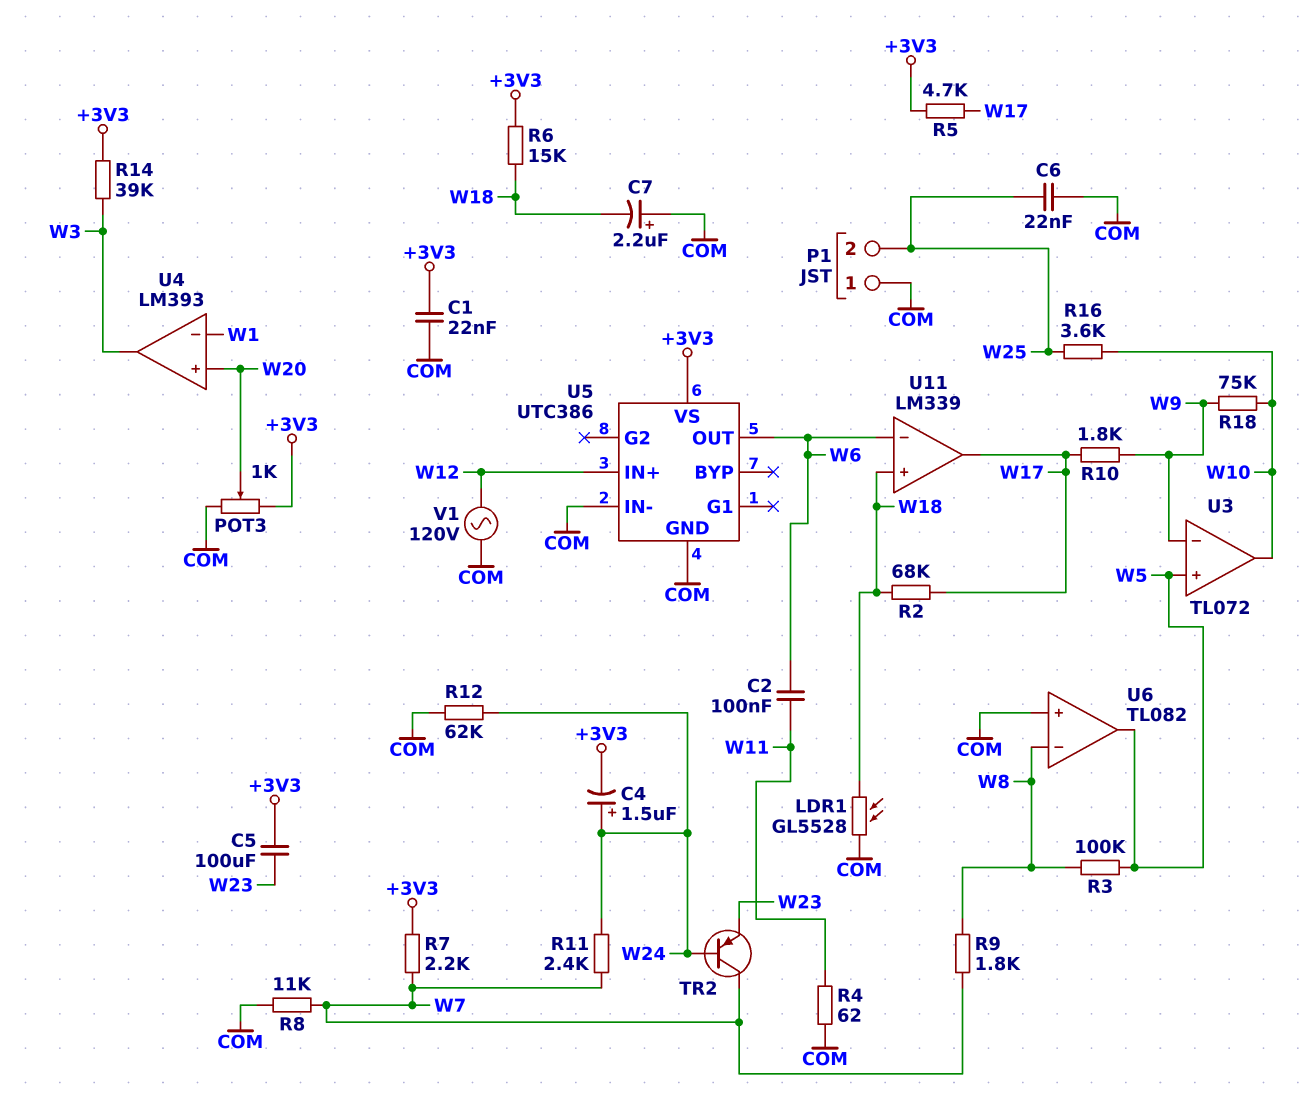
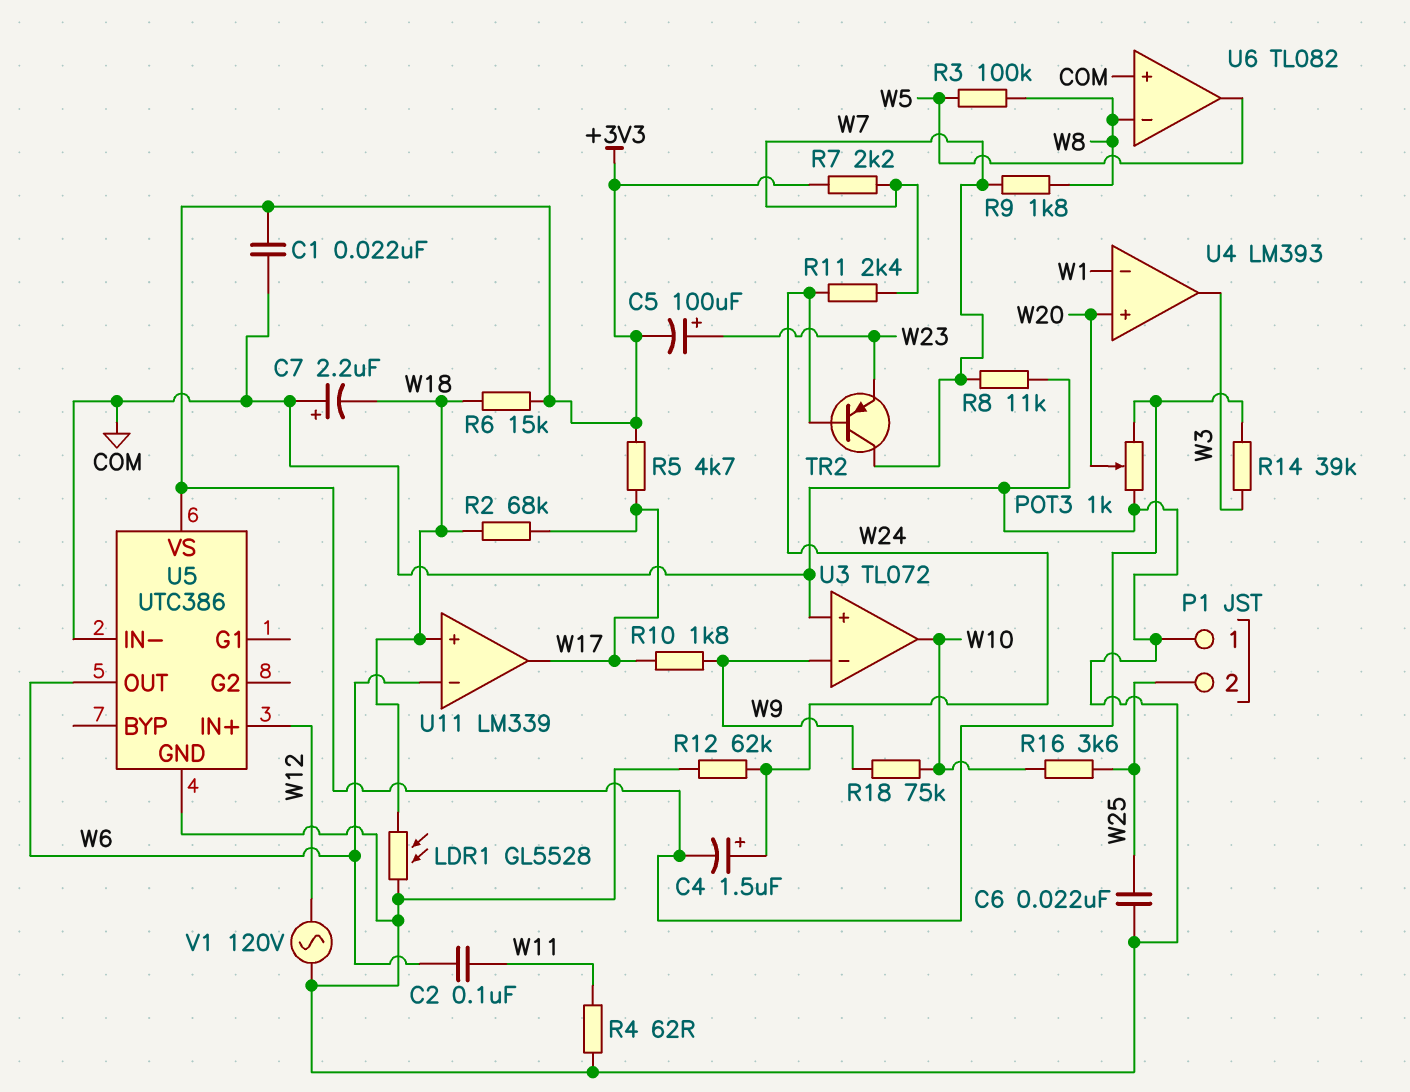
C5: 100uF (+3V3, W23) -> 100uF (plus W23, minus +3V3)
U3 pin in+: W5 -> COM

